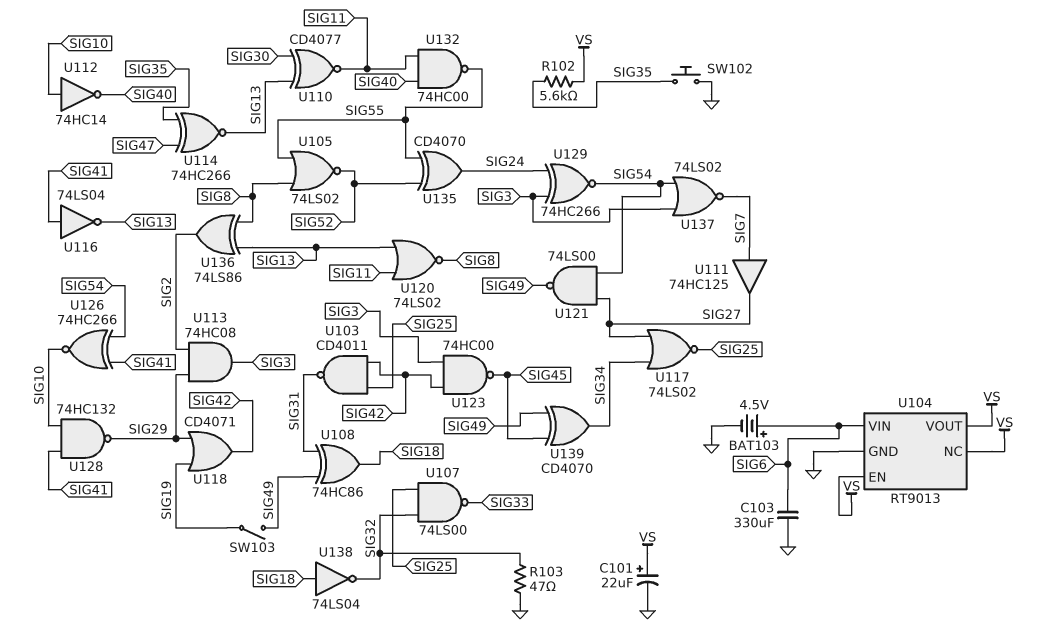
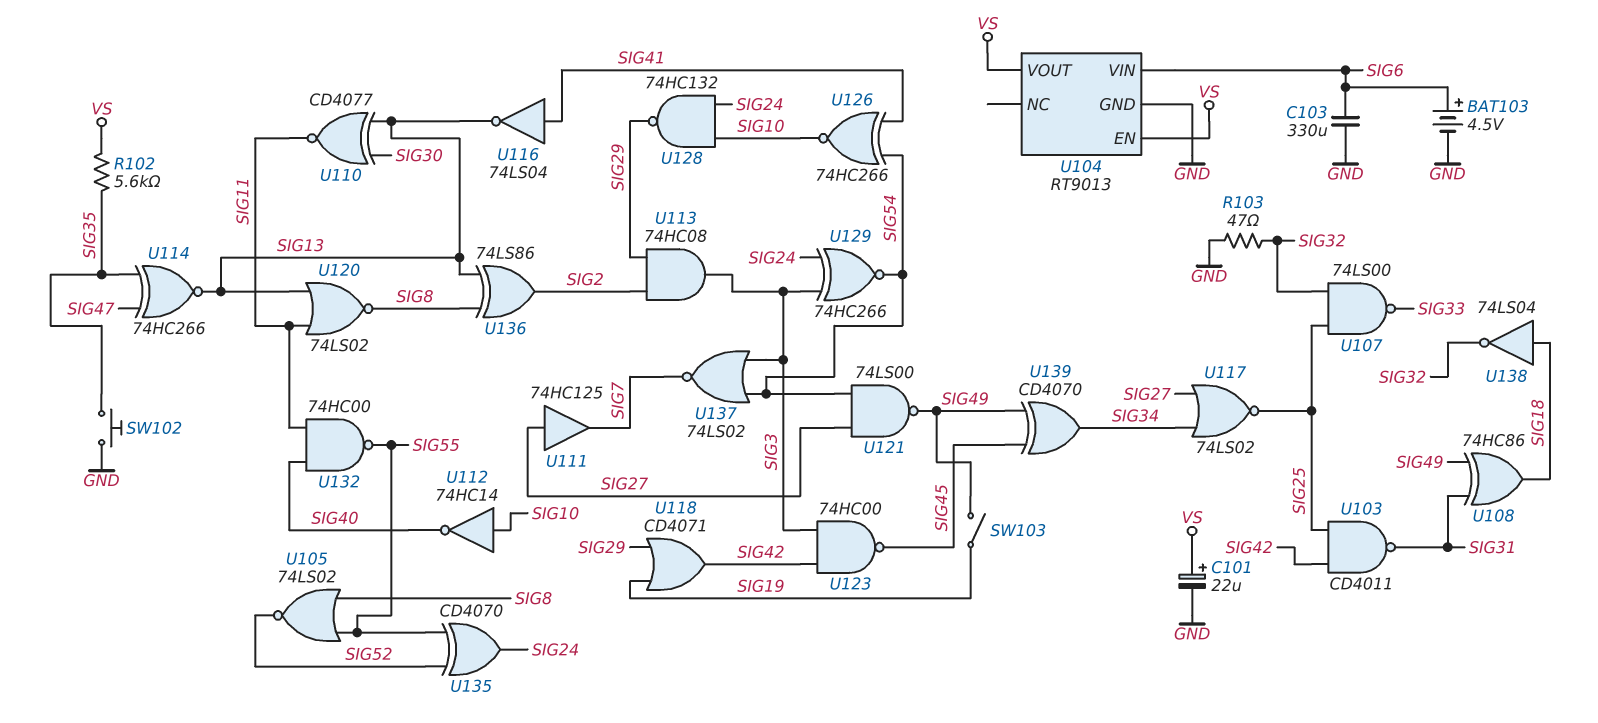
U104 pin NC: VS -> none
U111: buffer 74HC125 (in SIG7, out SIG27) -> buffer 74HC125 (in SIG27, out SIG7)
U128: NAND 74HC132 (in SIG10, in SIG41, out SIG29) -> NAND 74HC132 (in SIG10, in SIG24, out SIG29)

